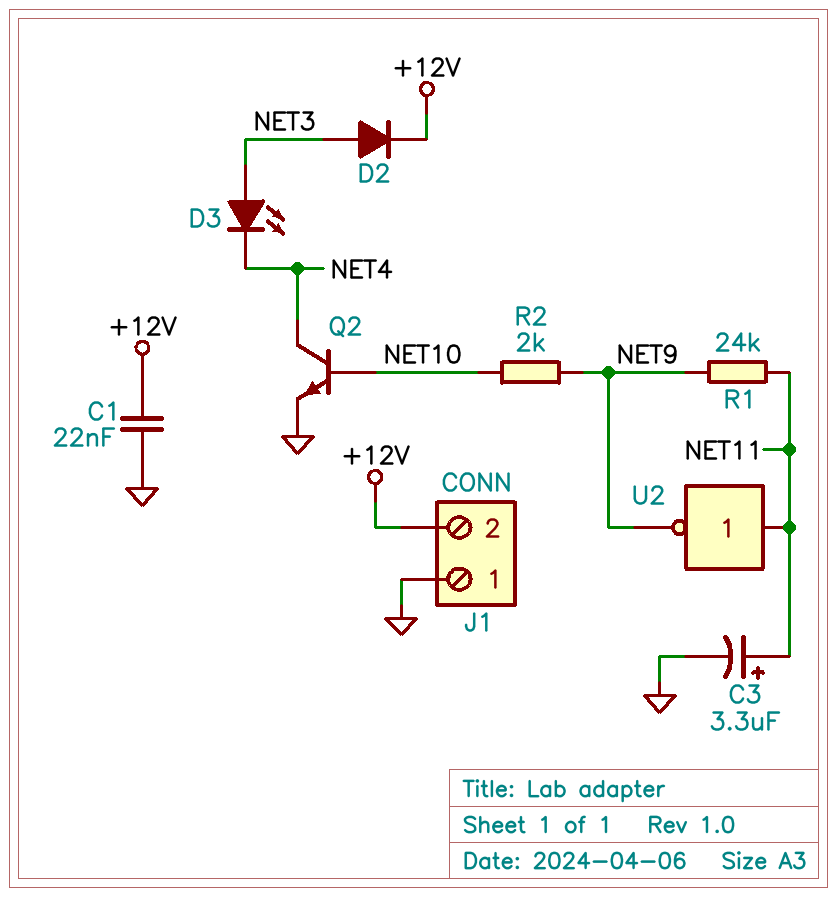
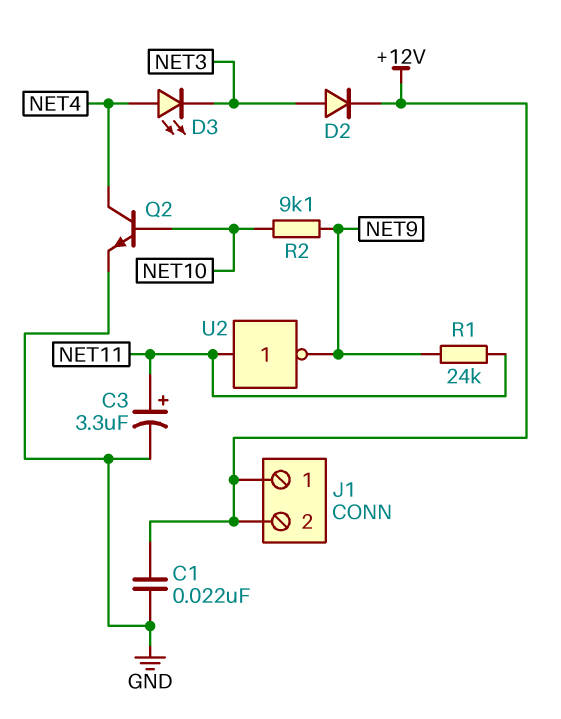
D3: LED (A NET3, K NET4) -> LED (A NET4, K NET3)
J1 pin 1: GND -> +12V
R2: 2k (NET9, NET10) -> 9.1k (NET9, NET10)

